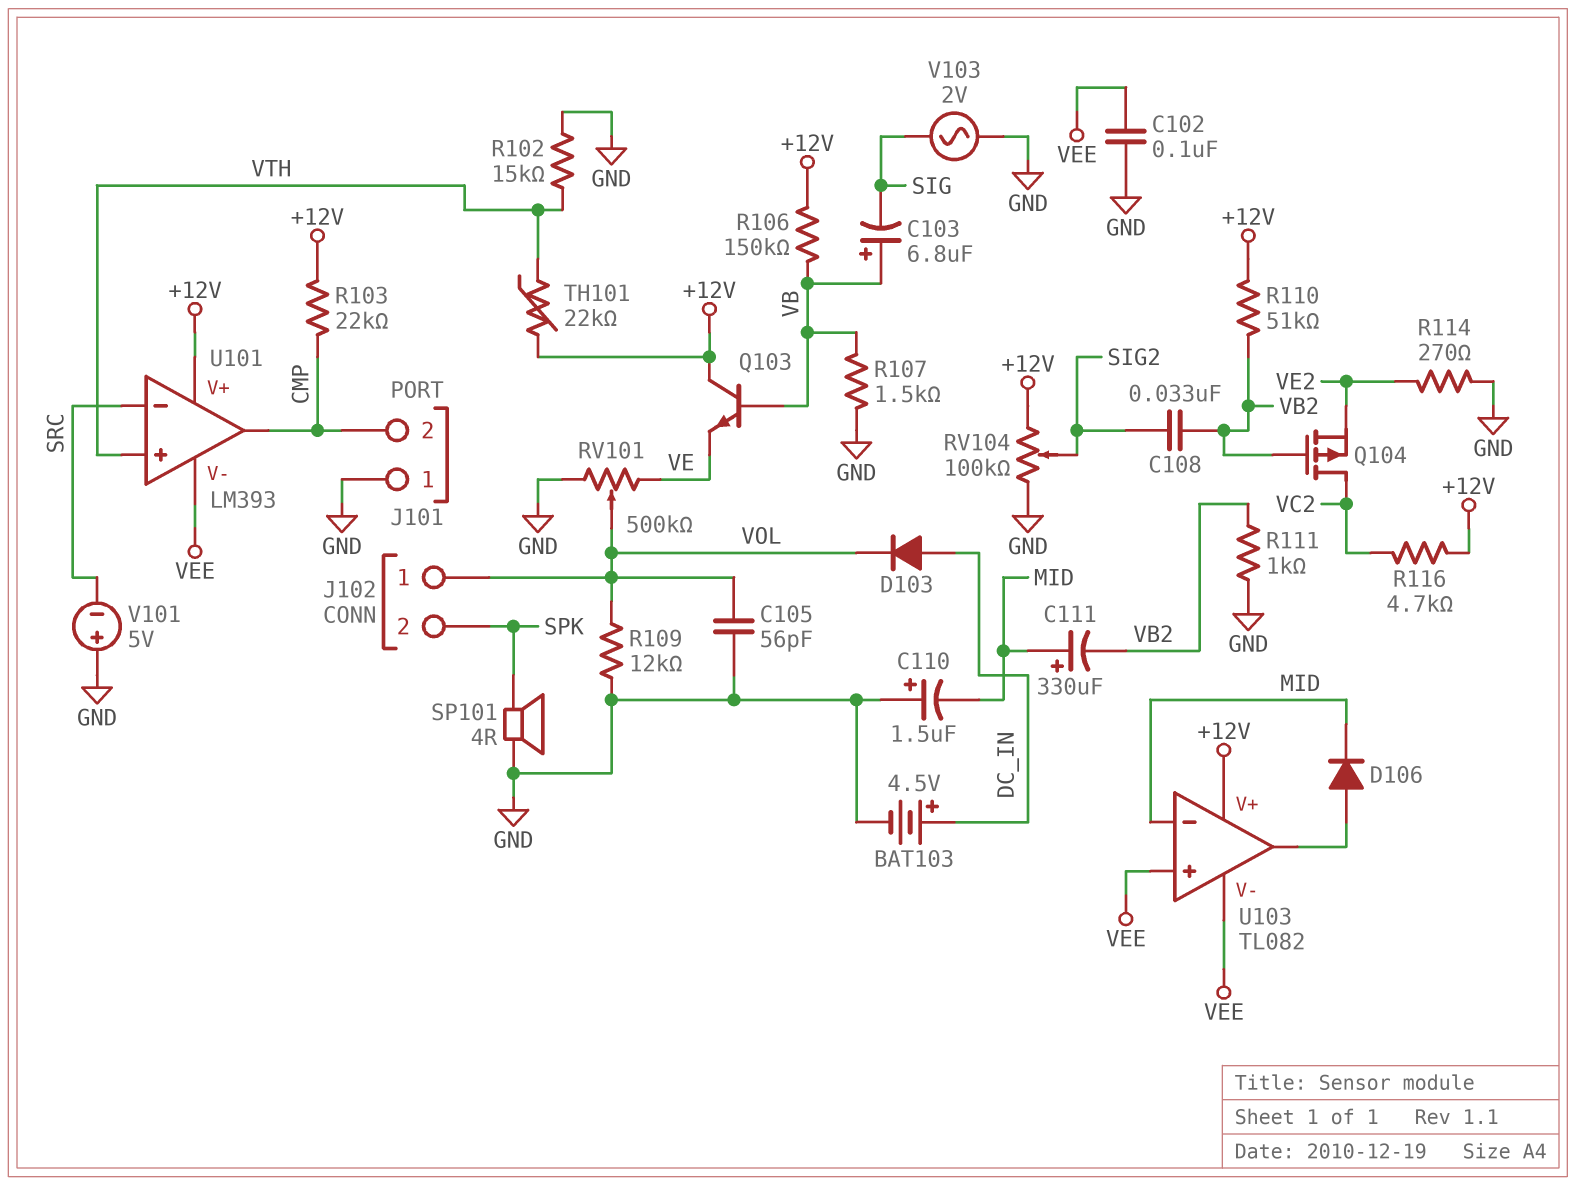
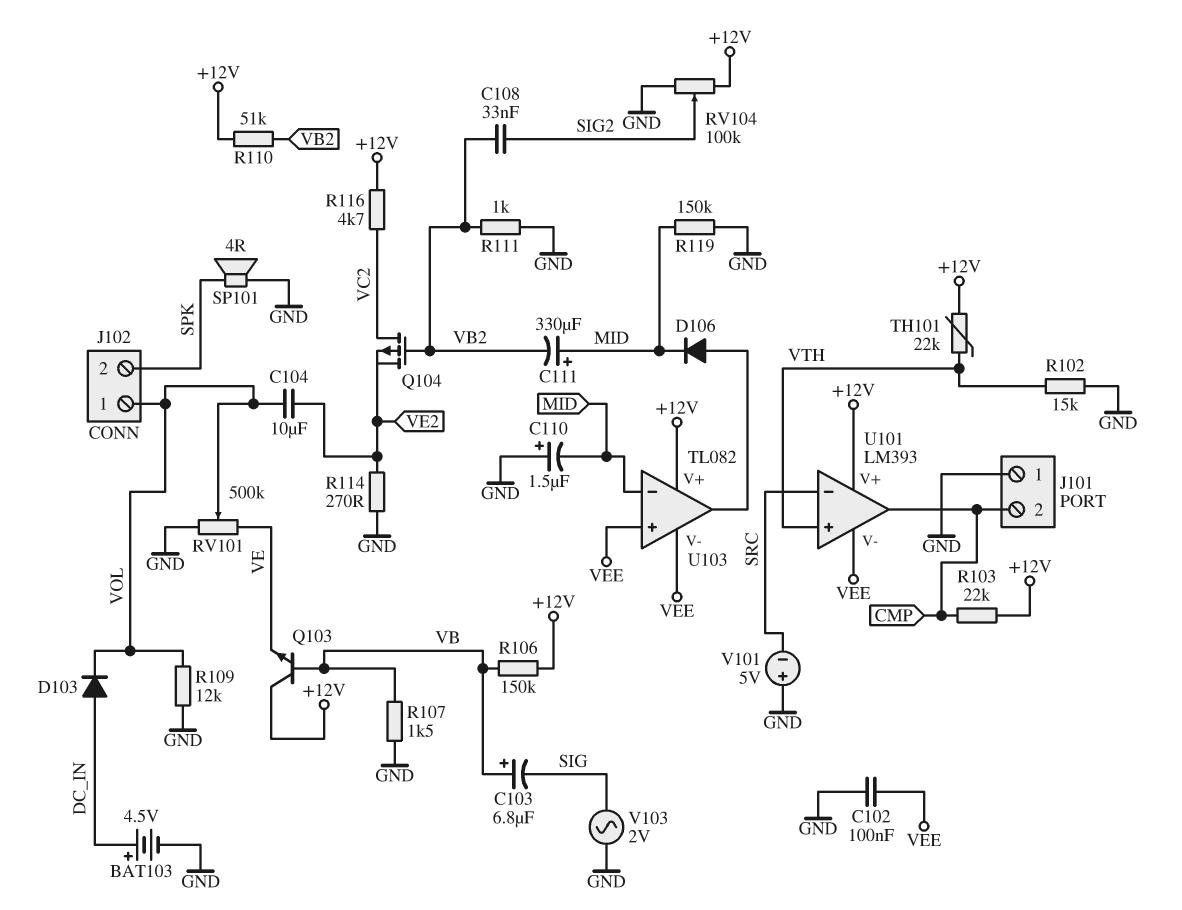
C104: none -> 10uF (VE2, VOL)
C105: 56pF (GND, VOL) -> none
R119: none -> 150k (GND, MID)

